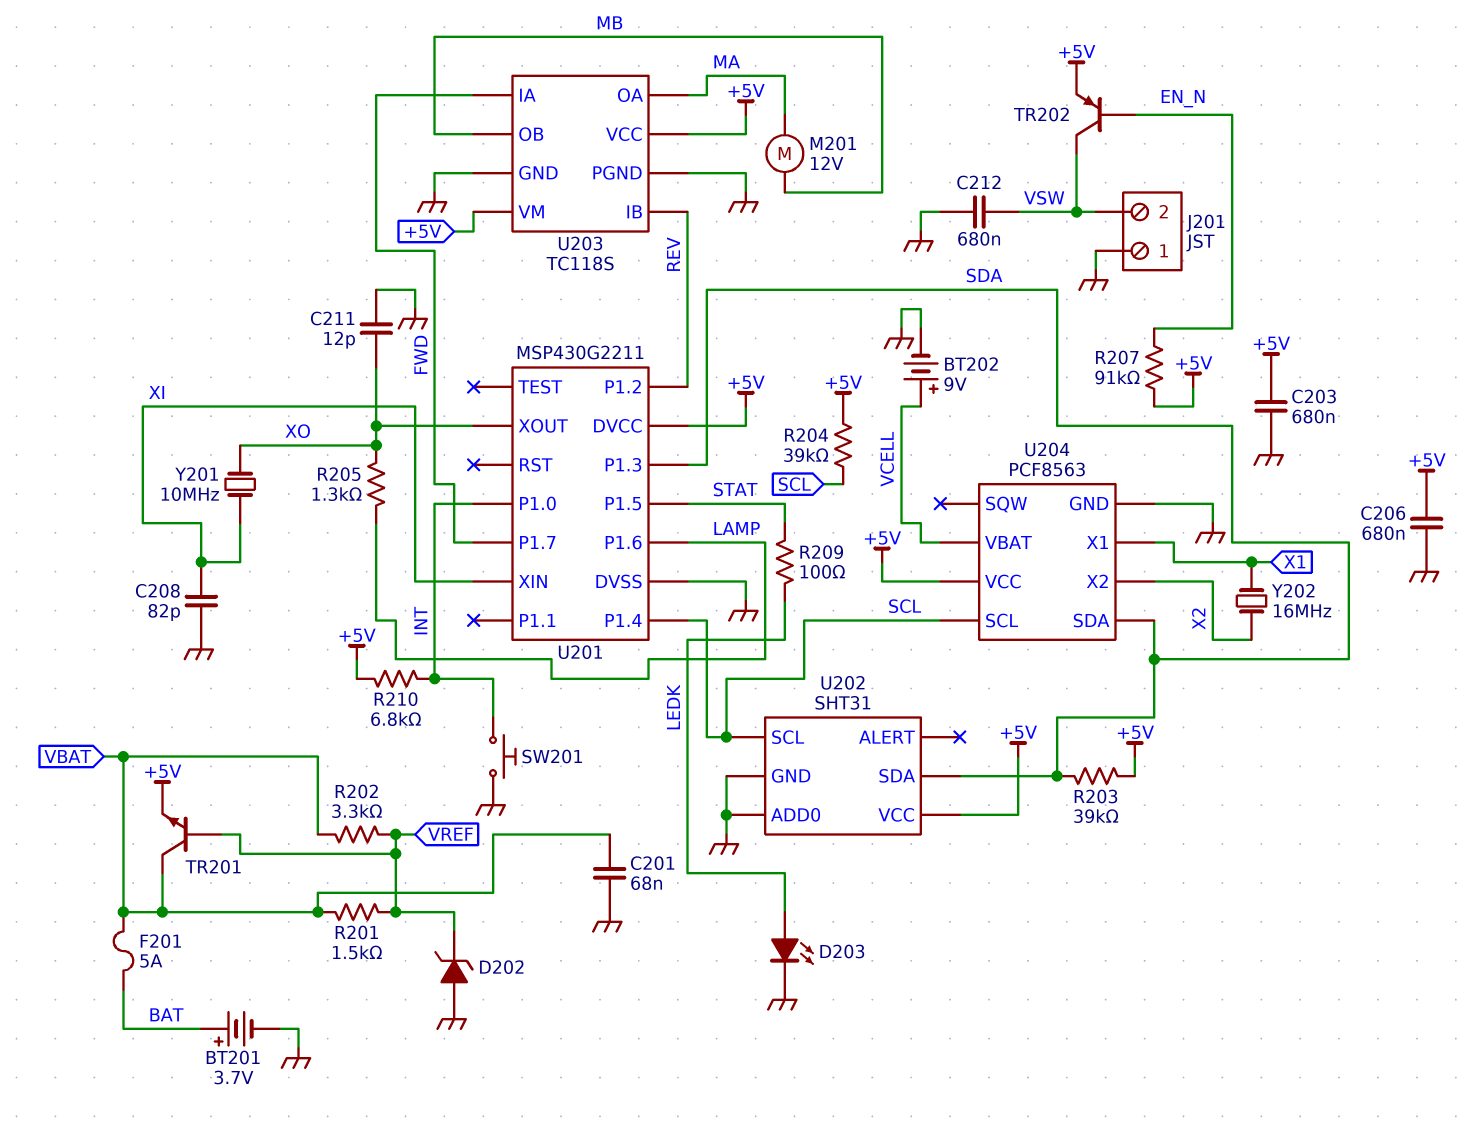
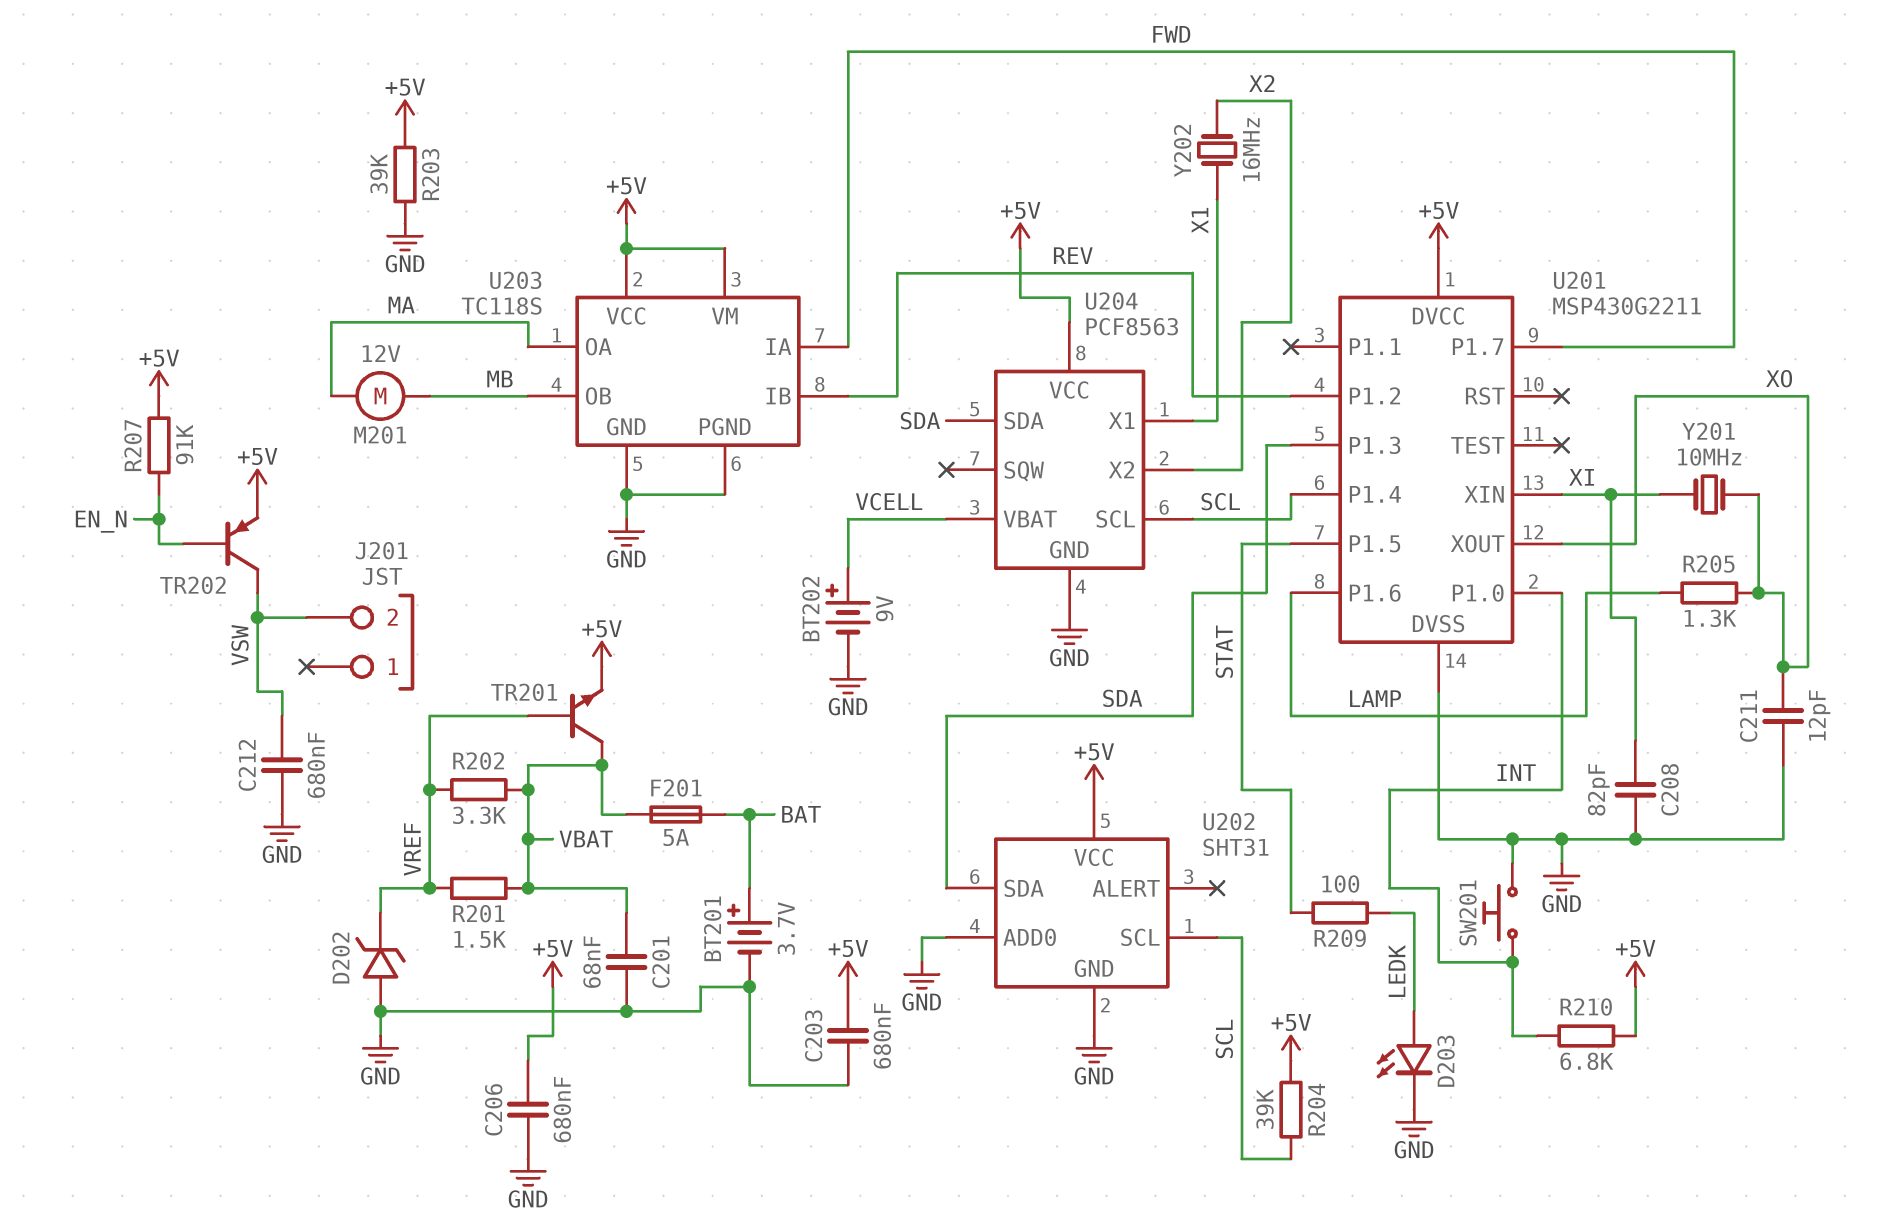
J201 pin 1: GND -> none
R203: 39k (+5V, SDA) -> 39k (+5V, GND)

